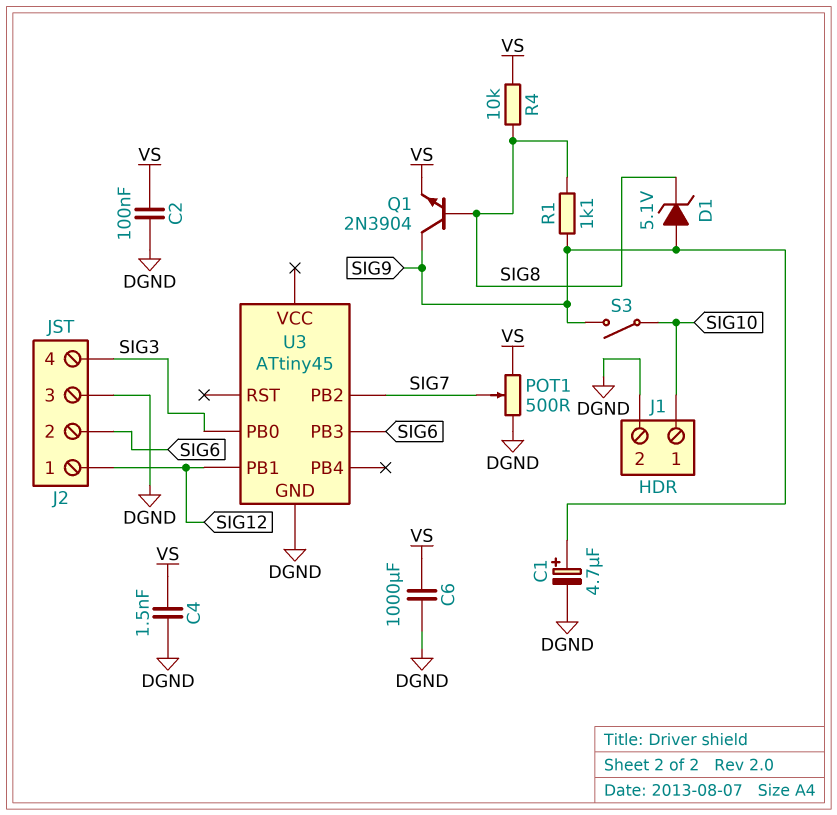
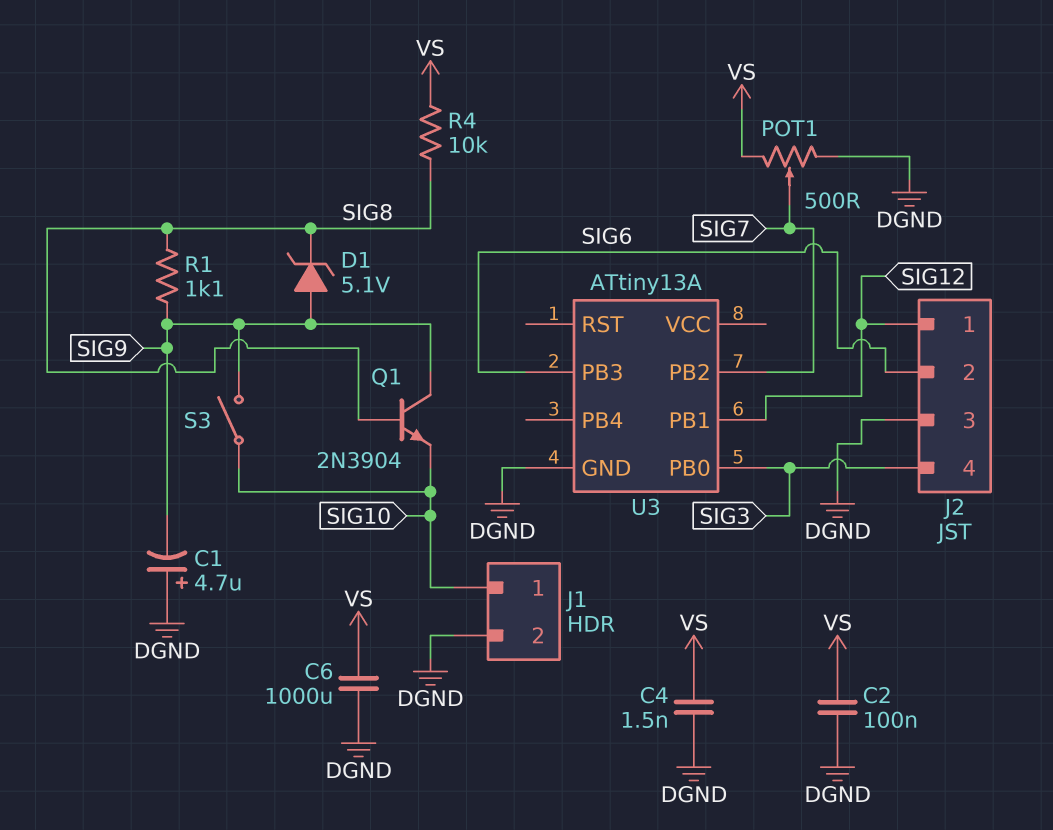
C1: 4.7uF (plus SIG9, minus DGND) -> 4.7uF (plus DGND, minus SIG9)
Q1: NPN 2N3904 (B SIG8, C SIG9, E VS) -> NPN 2N3904 (B SIG8, C SIG9, E SIG10)
U3: ATtiny45 -> ATtiny13A

